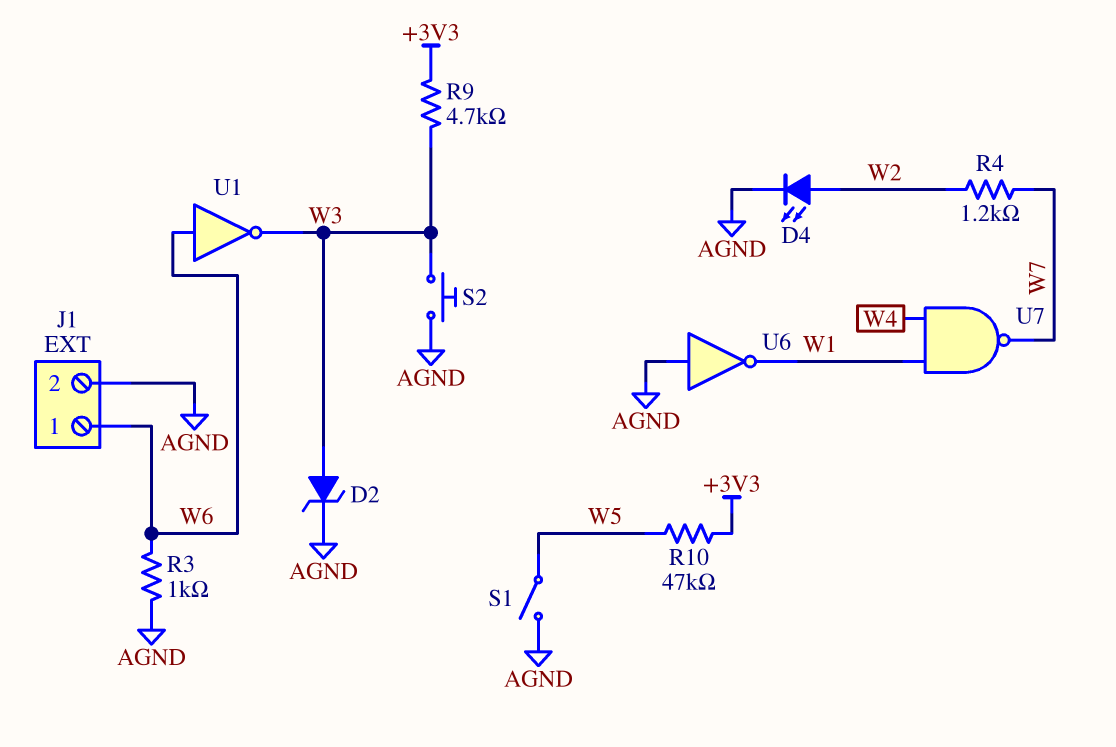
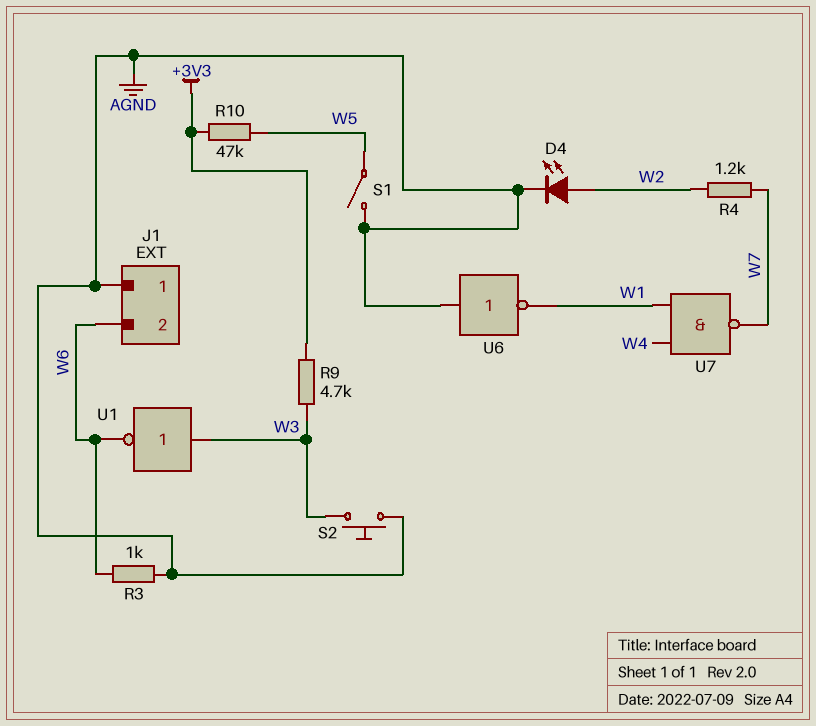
D2: zener (A W3, K AGND) -> none
J1 pin 1: W6 -> AGND
J1 pin 2: AGND -> W6
U1: NOT (in W6, out W3) -> NOT (in W3, out W6)

